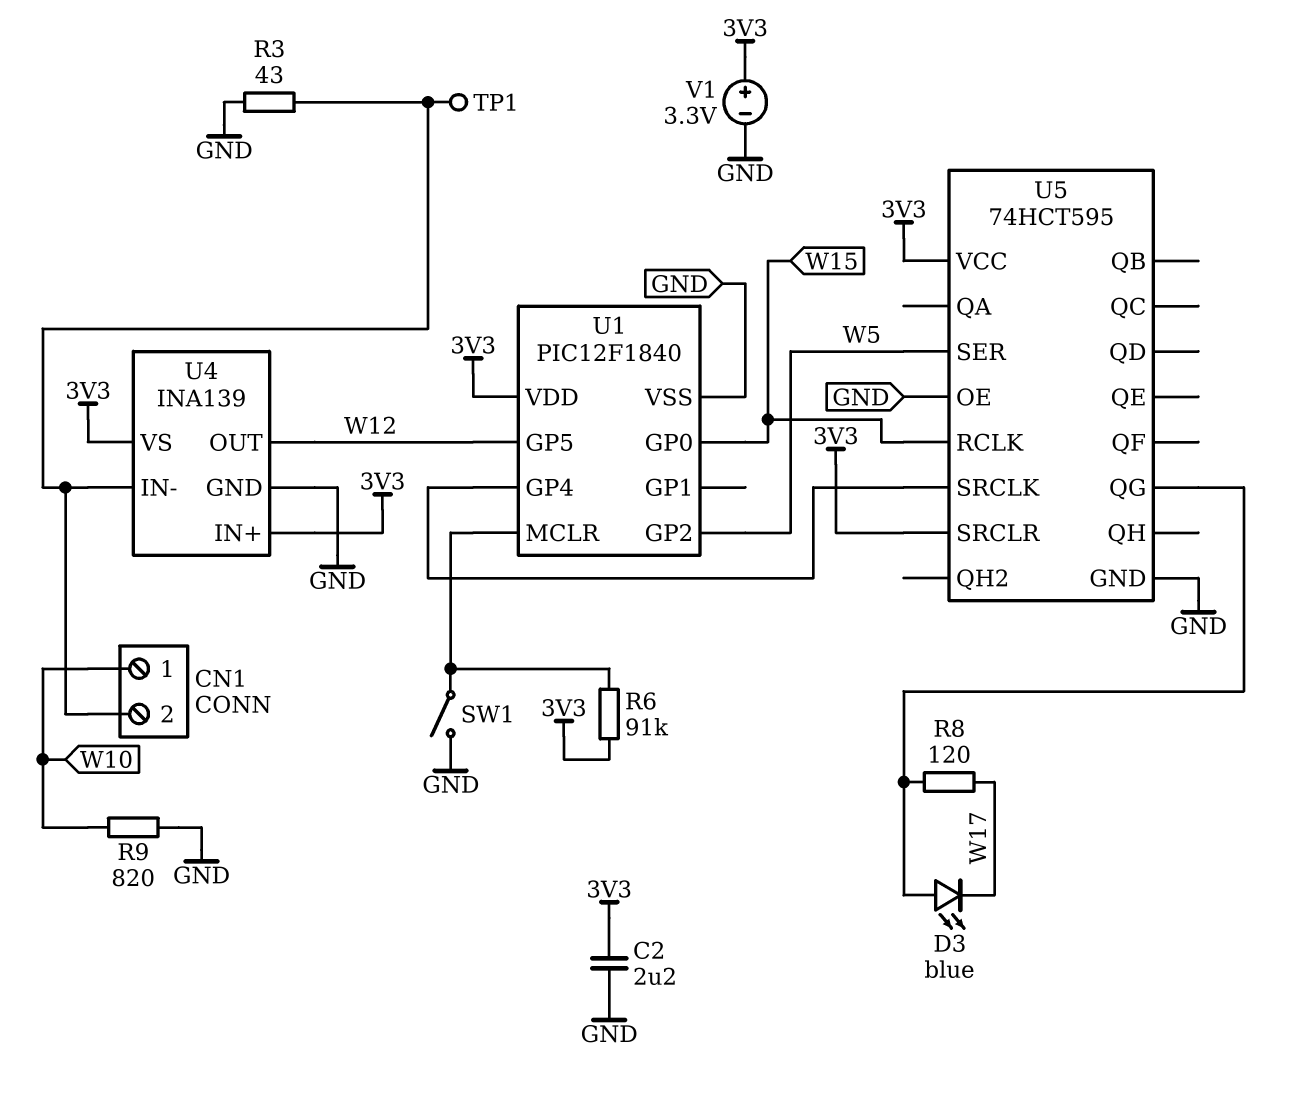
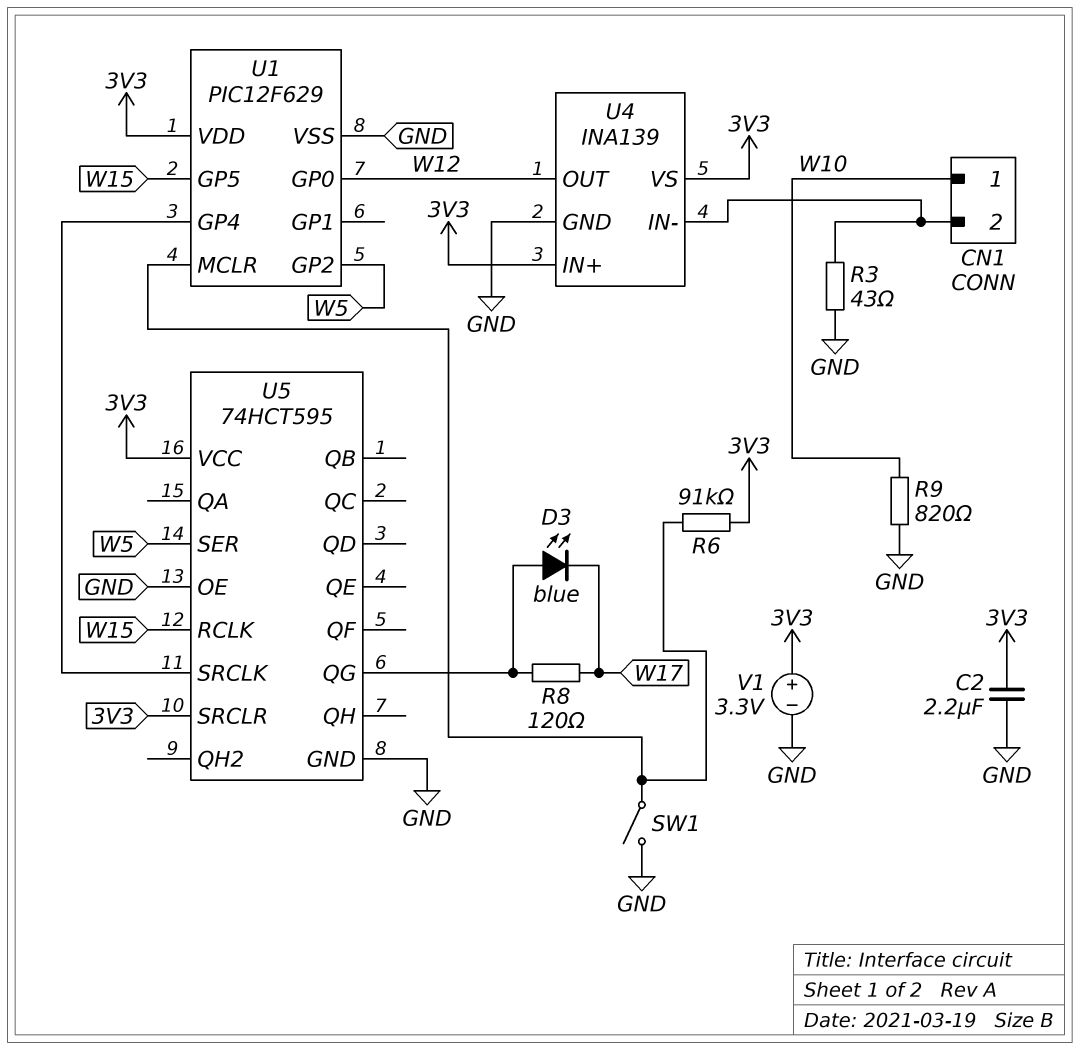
TP1: test point (CN1/2) -> none
U1: PIC12F1840 -> PIC12F629
U1 pin GP0: W15 -> W12
U1 pin GP5: W12 -> W15

